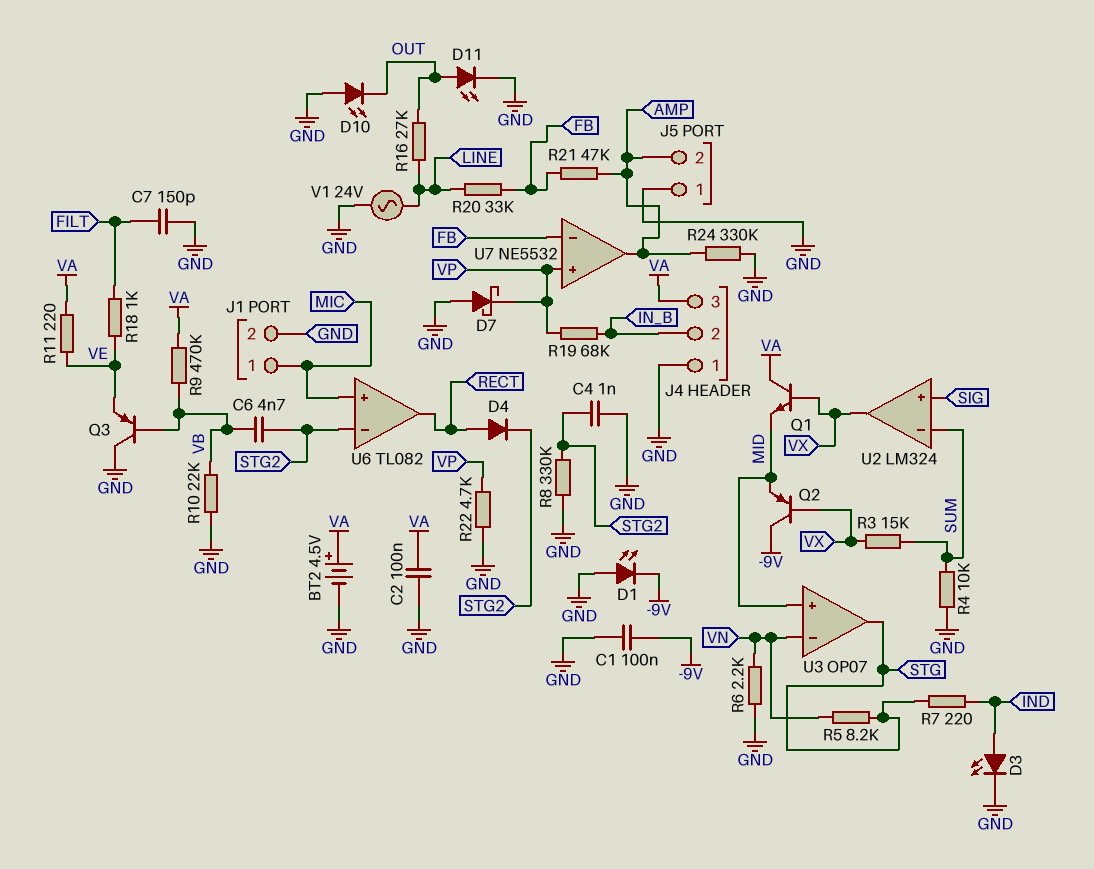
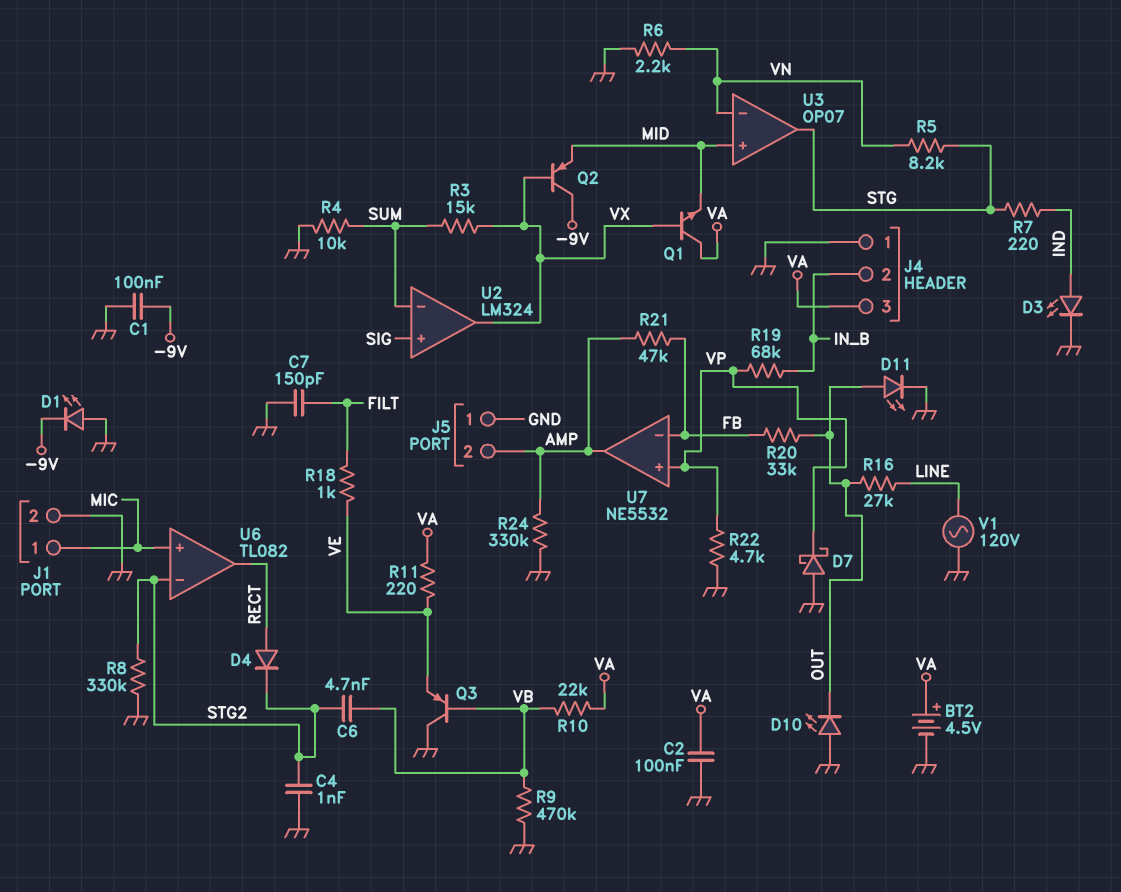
R9: 470k (VA, VB) -> 470k (GND, VB)
R10: 22k (GND, VB) -> 22k (VA, VB)
R20: 33k (FB, LINE) -> 33k (FB, OUT)
V1: AC 24V (GND, LINE) -> AC 120V (GND, LINE)

